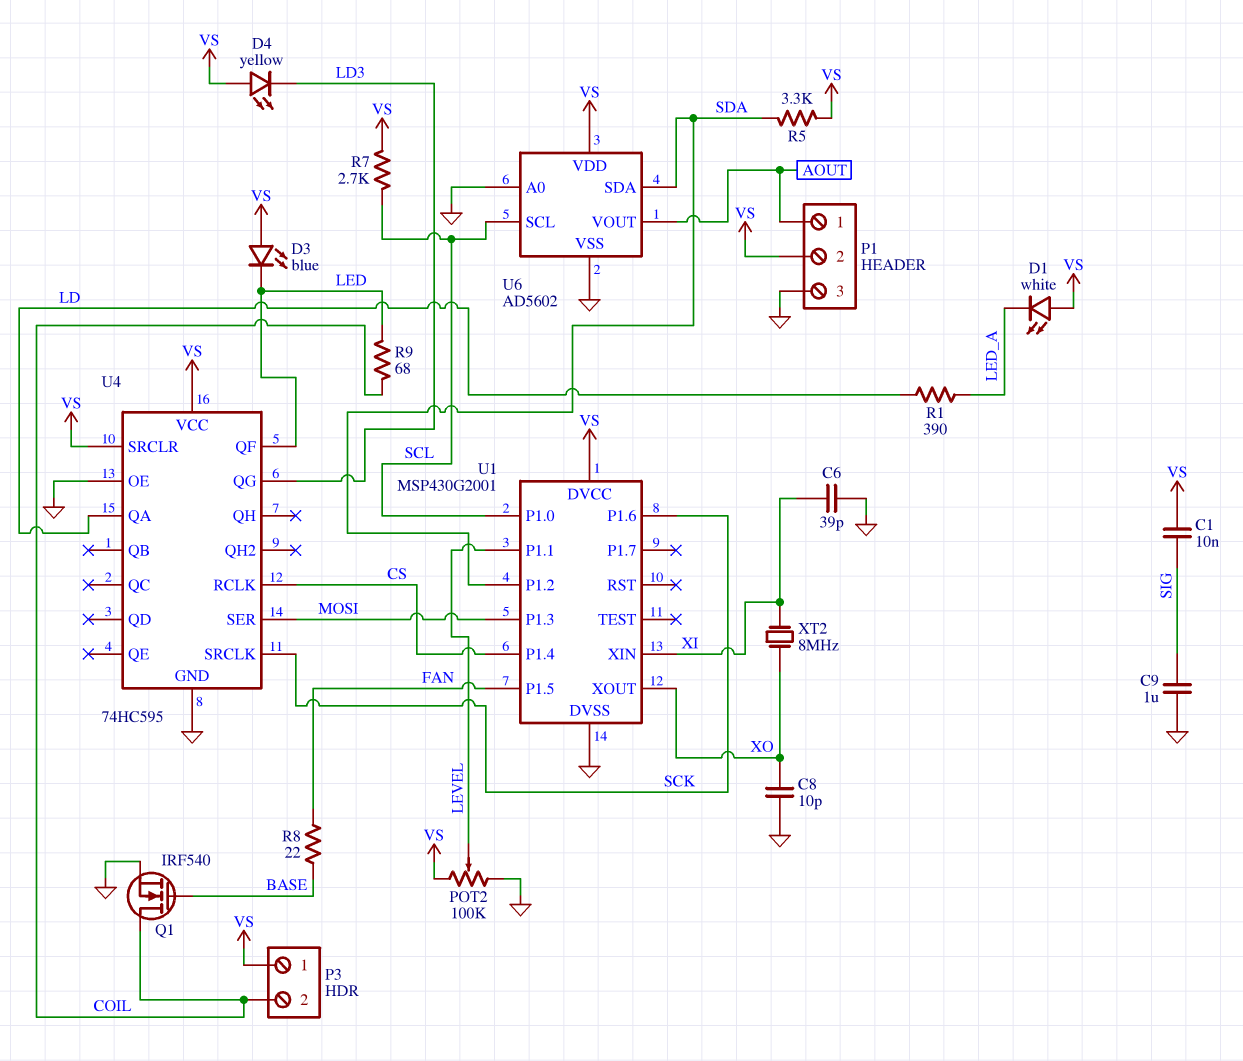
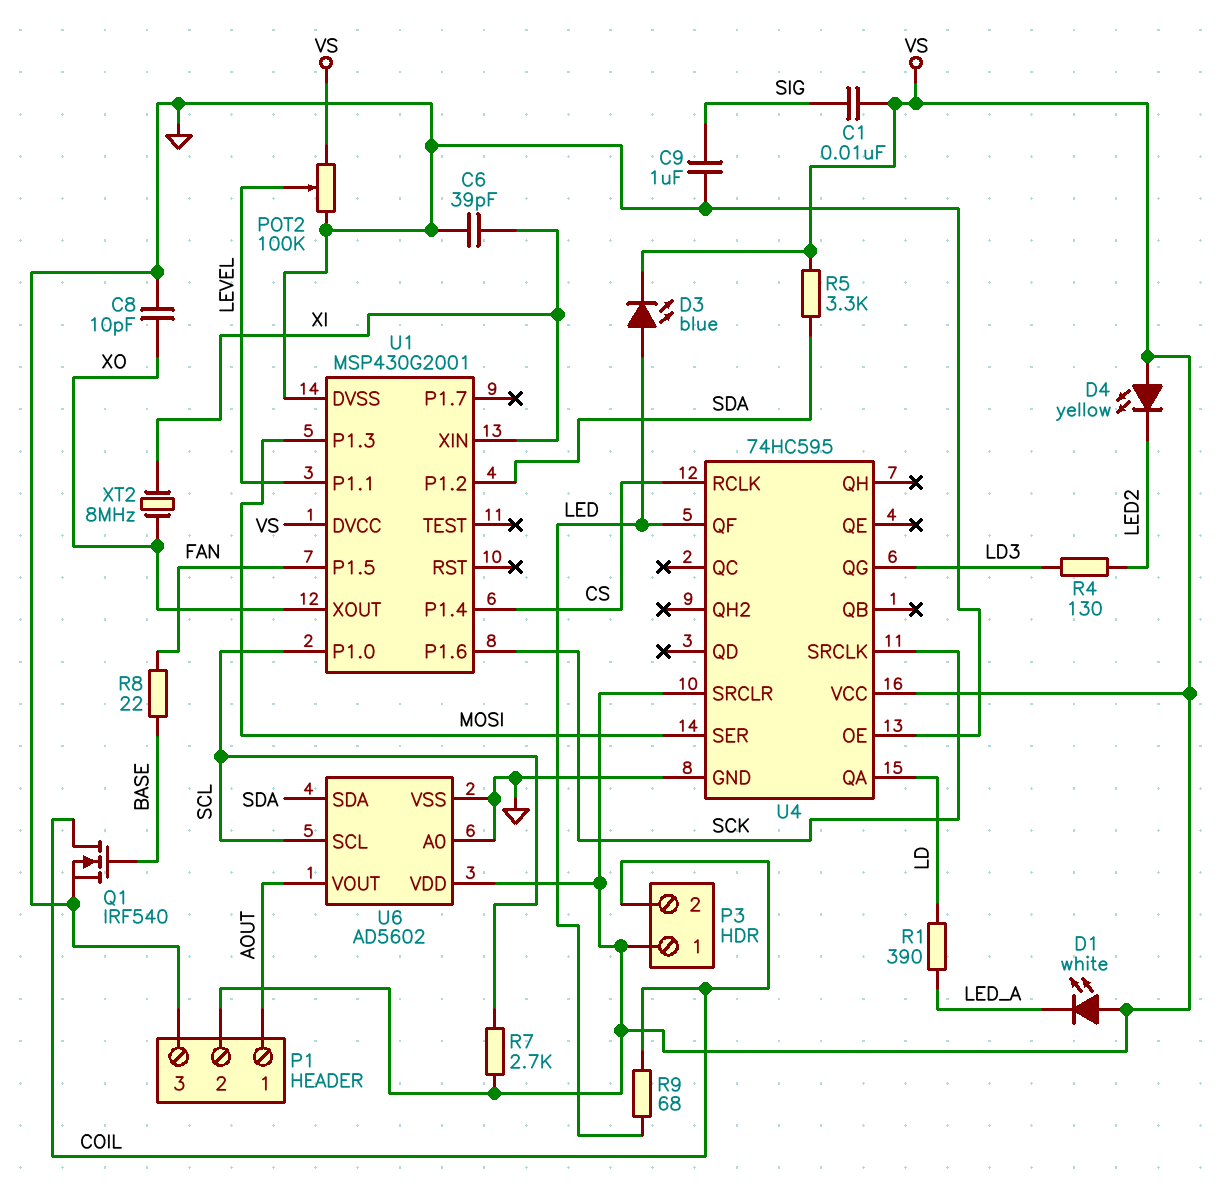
D3: LED blue (A VS, K LED) -> LED blue (A LED, K VS)
D4: LED yellow (A VS, K LD3) -> LED yellow (A VS, K LED2)
R4: none -> 130 (LD3, LED2)

